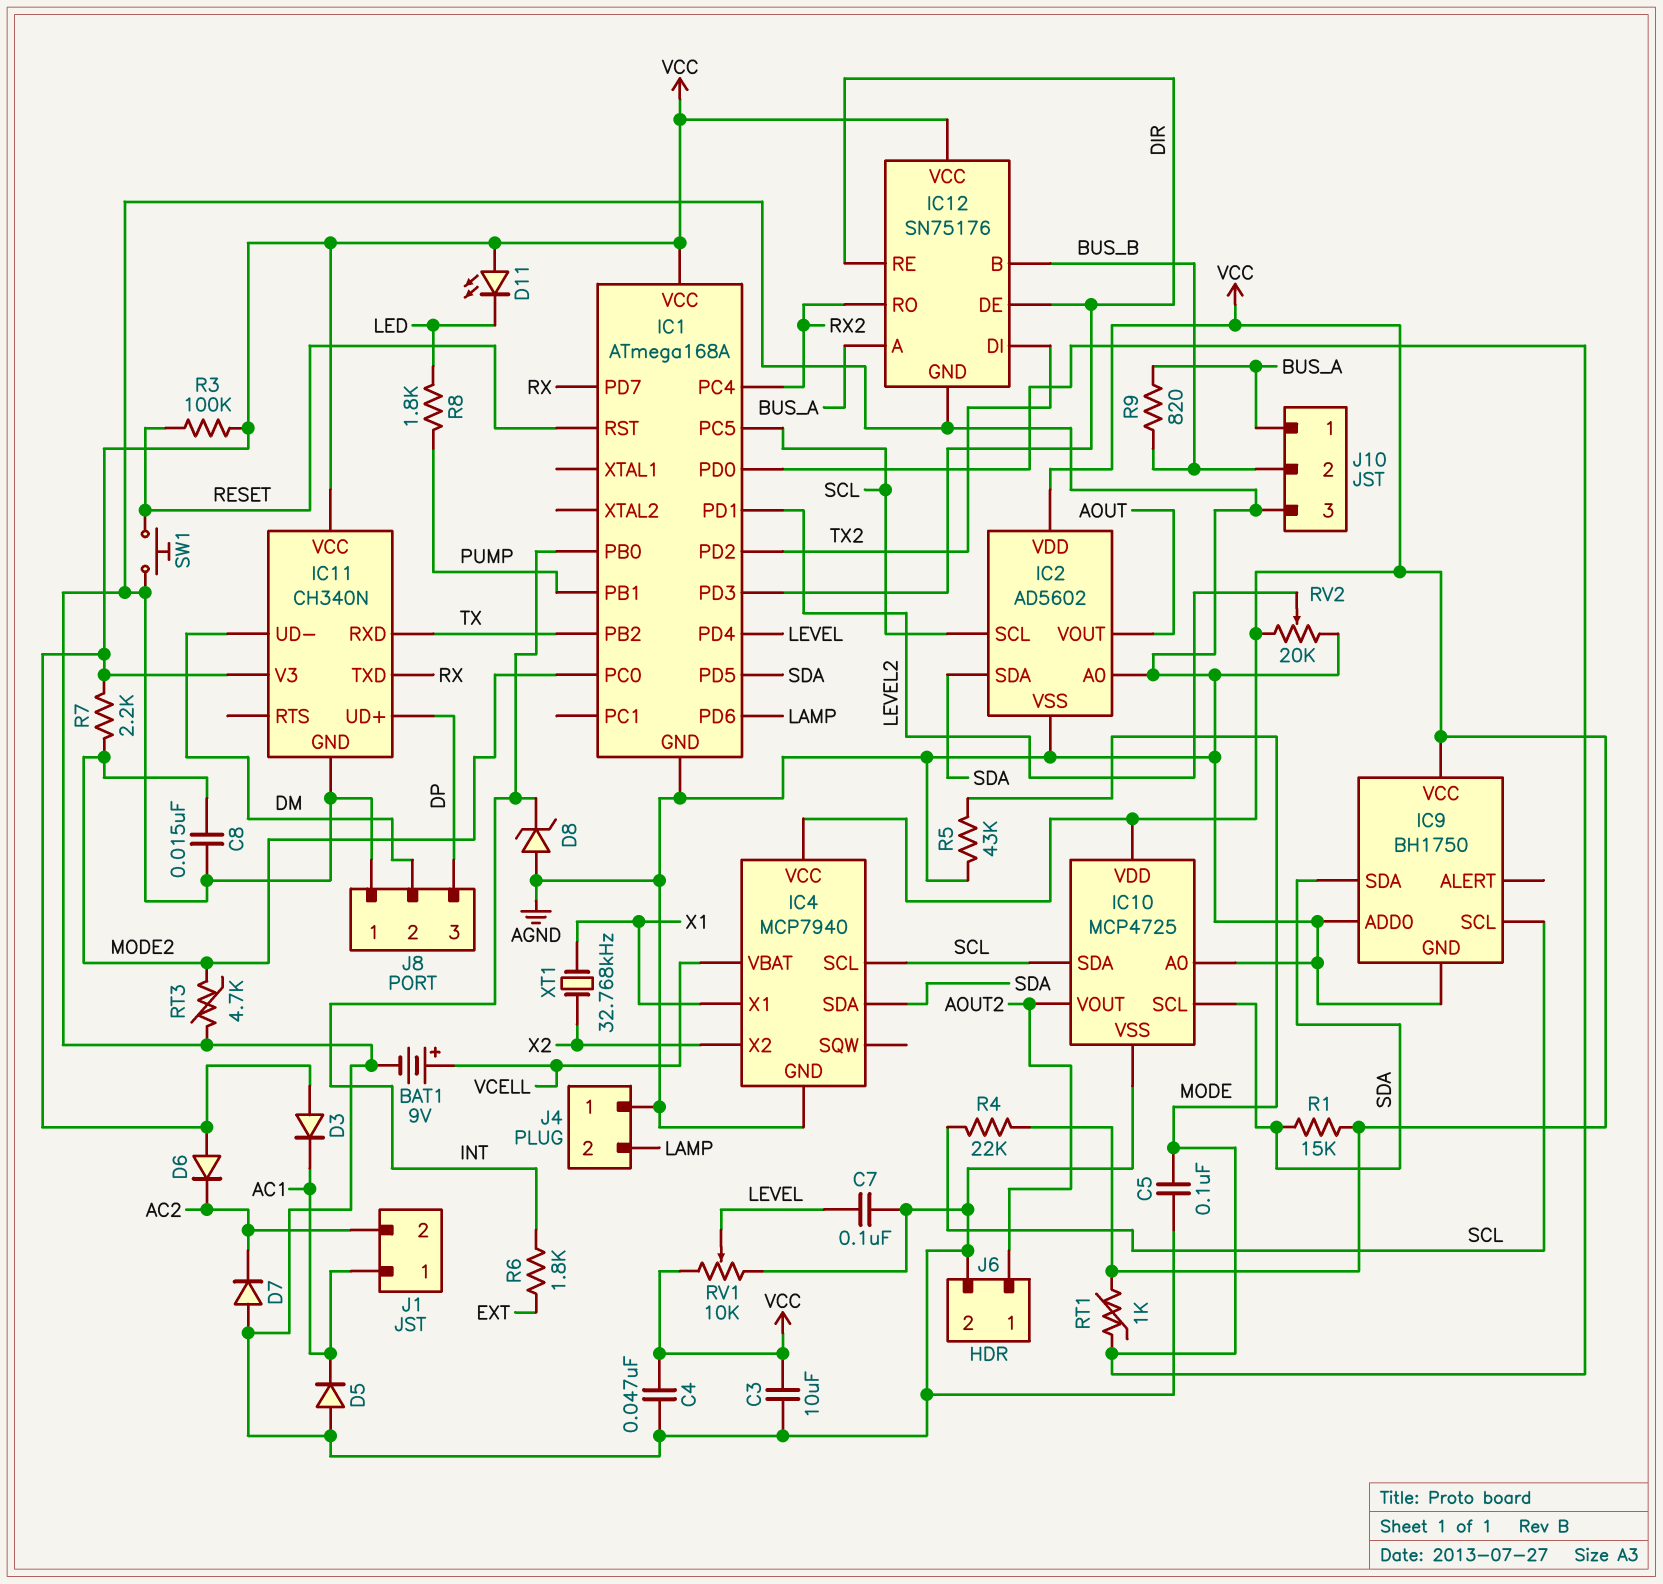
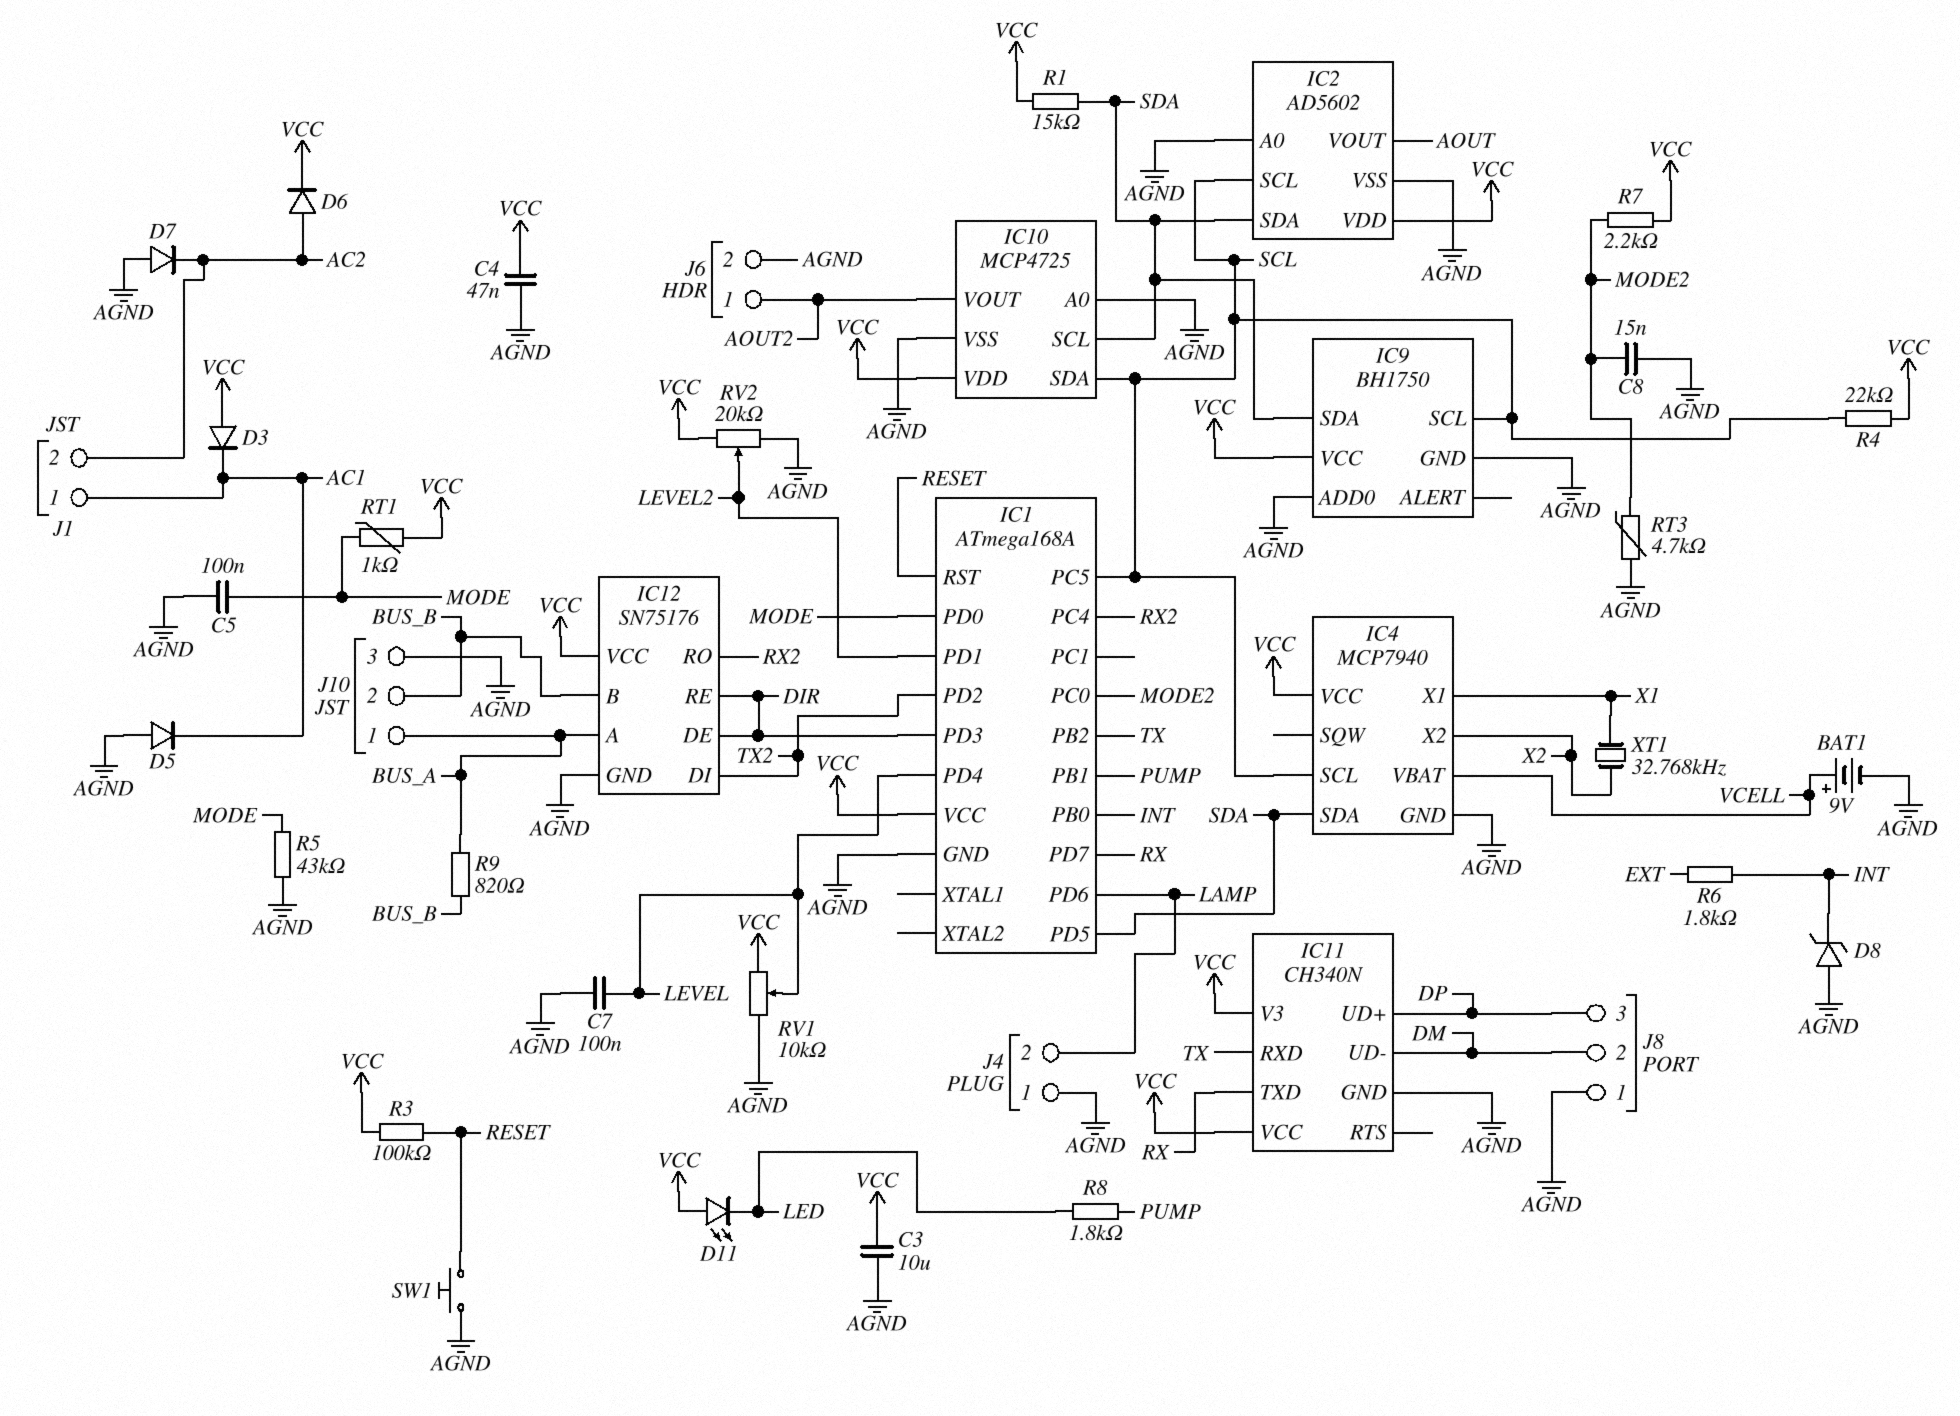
D6: diode (A VCC, K AC2) -> diode (A AC2, K VCC)

